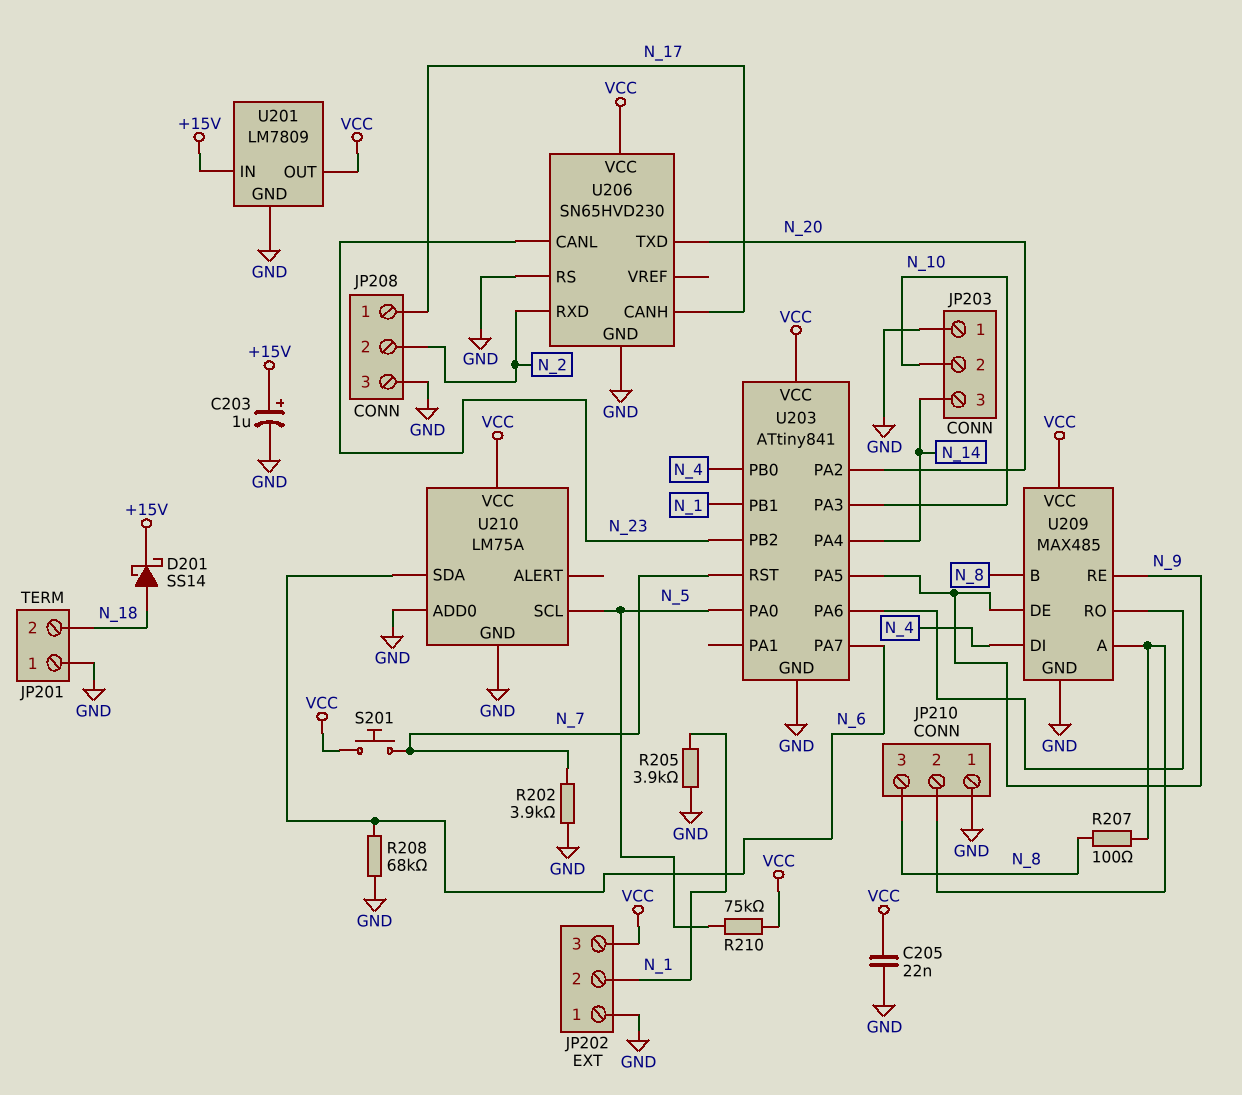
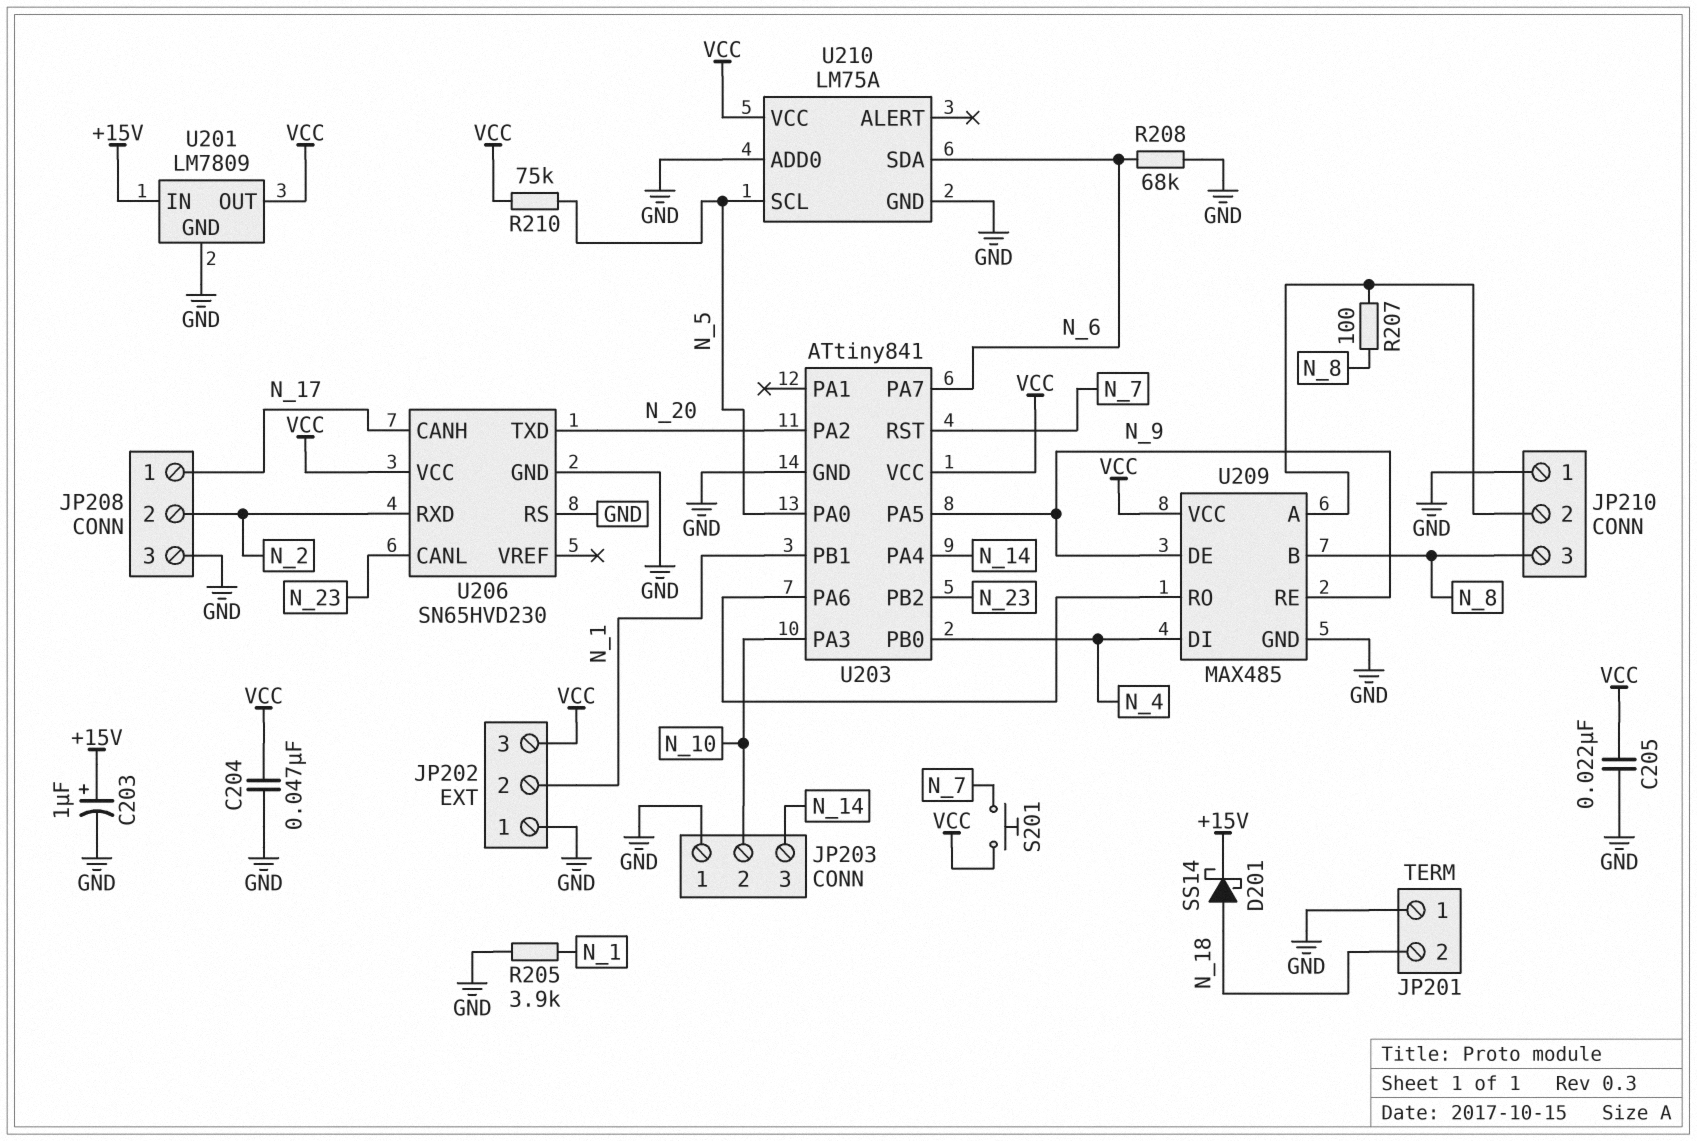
C204: none -> 47nF (GND, VCC)
R202: 3.9k (GND, N_7) -> none

